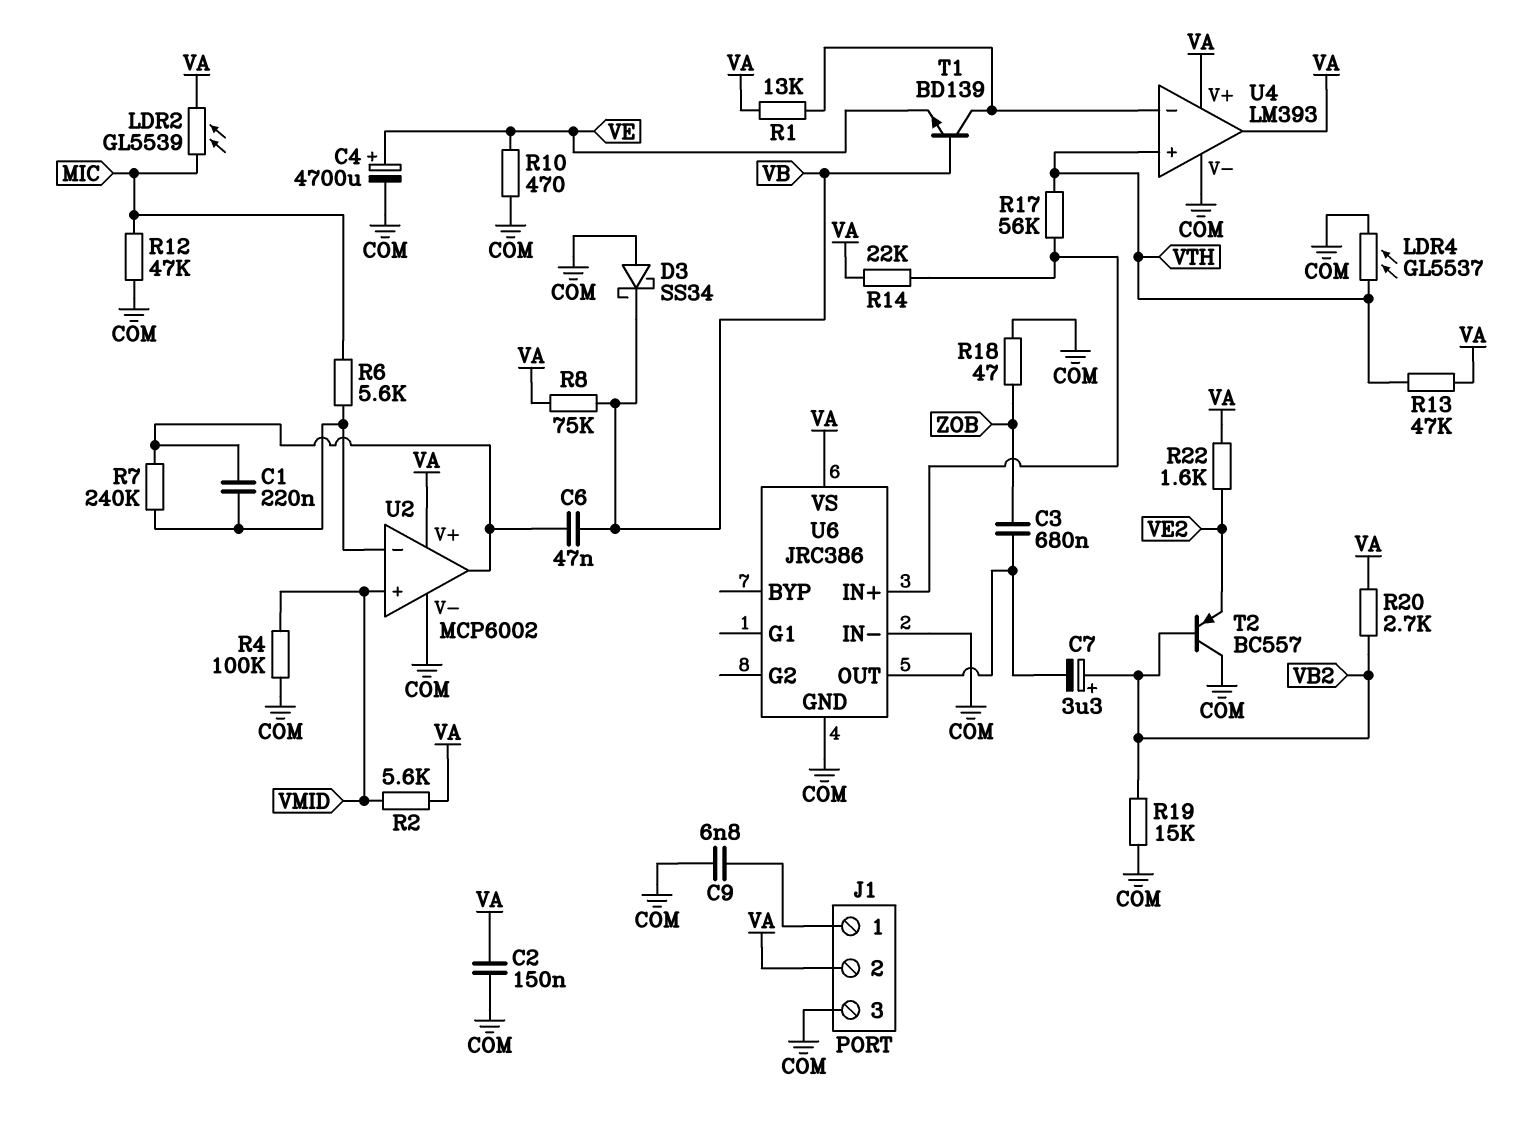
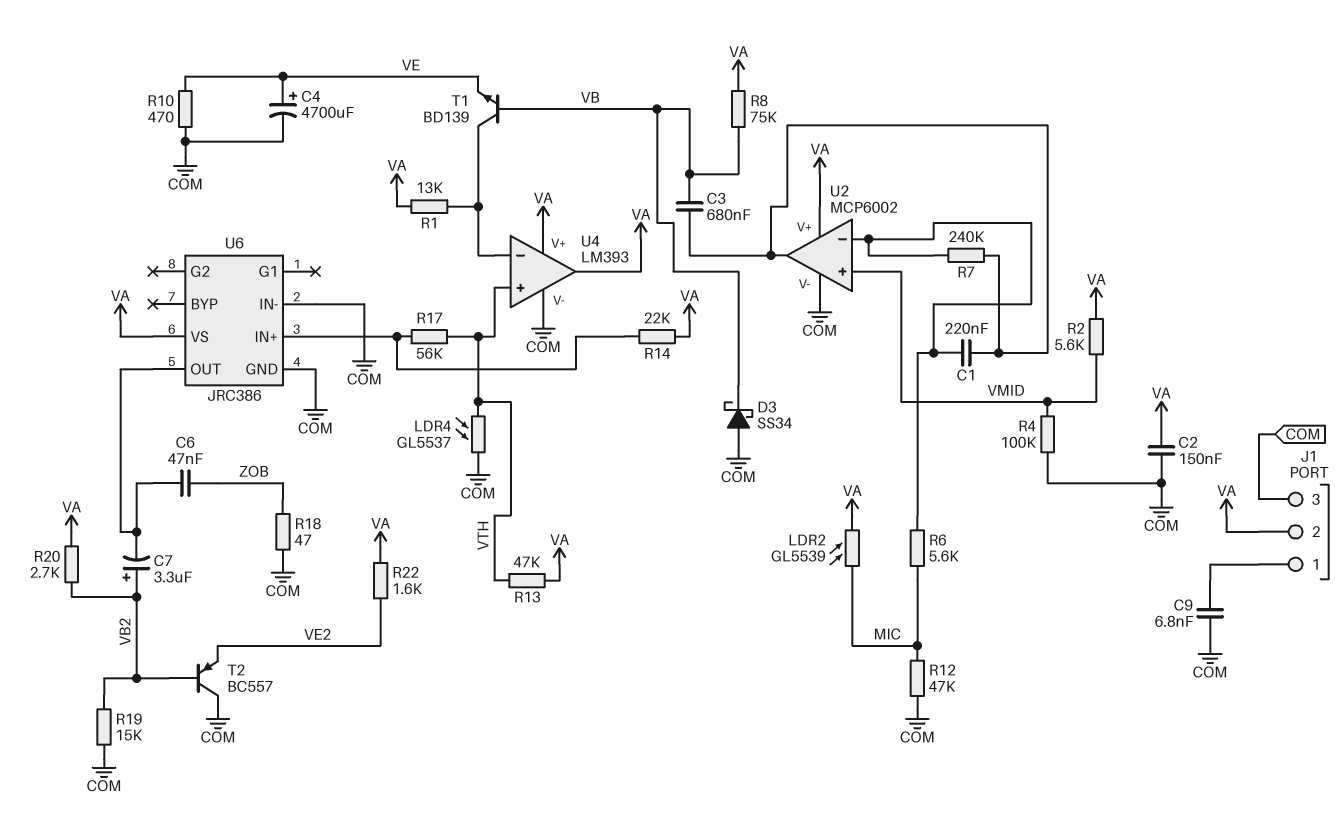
C3: 680nF (U6/OUT, ZOB) -> 680nF (U2/out, VB)
C6: 47nF (U2/out, VB) -> 47nF (U6/OUT, ZOB)

